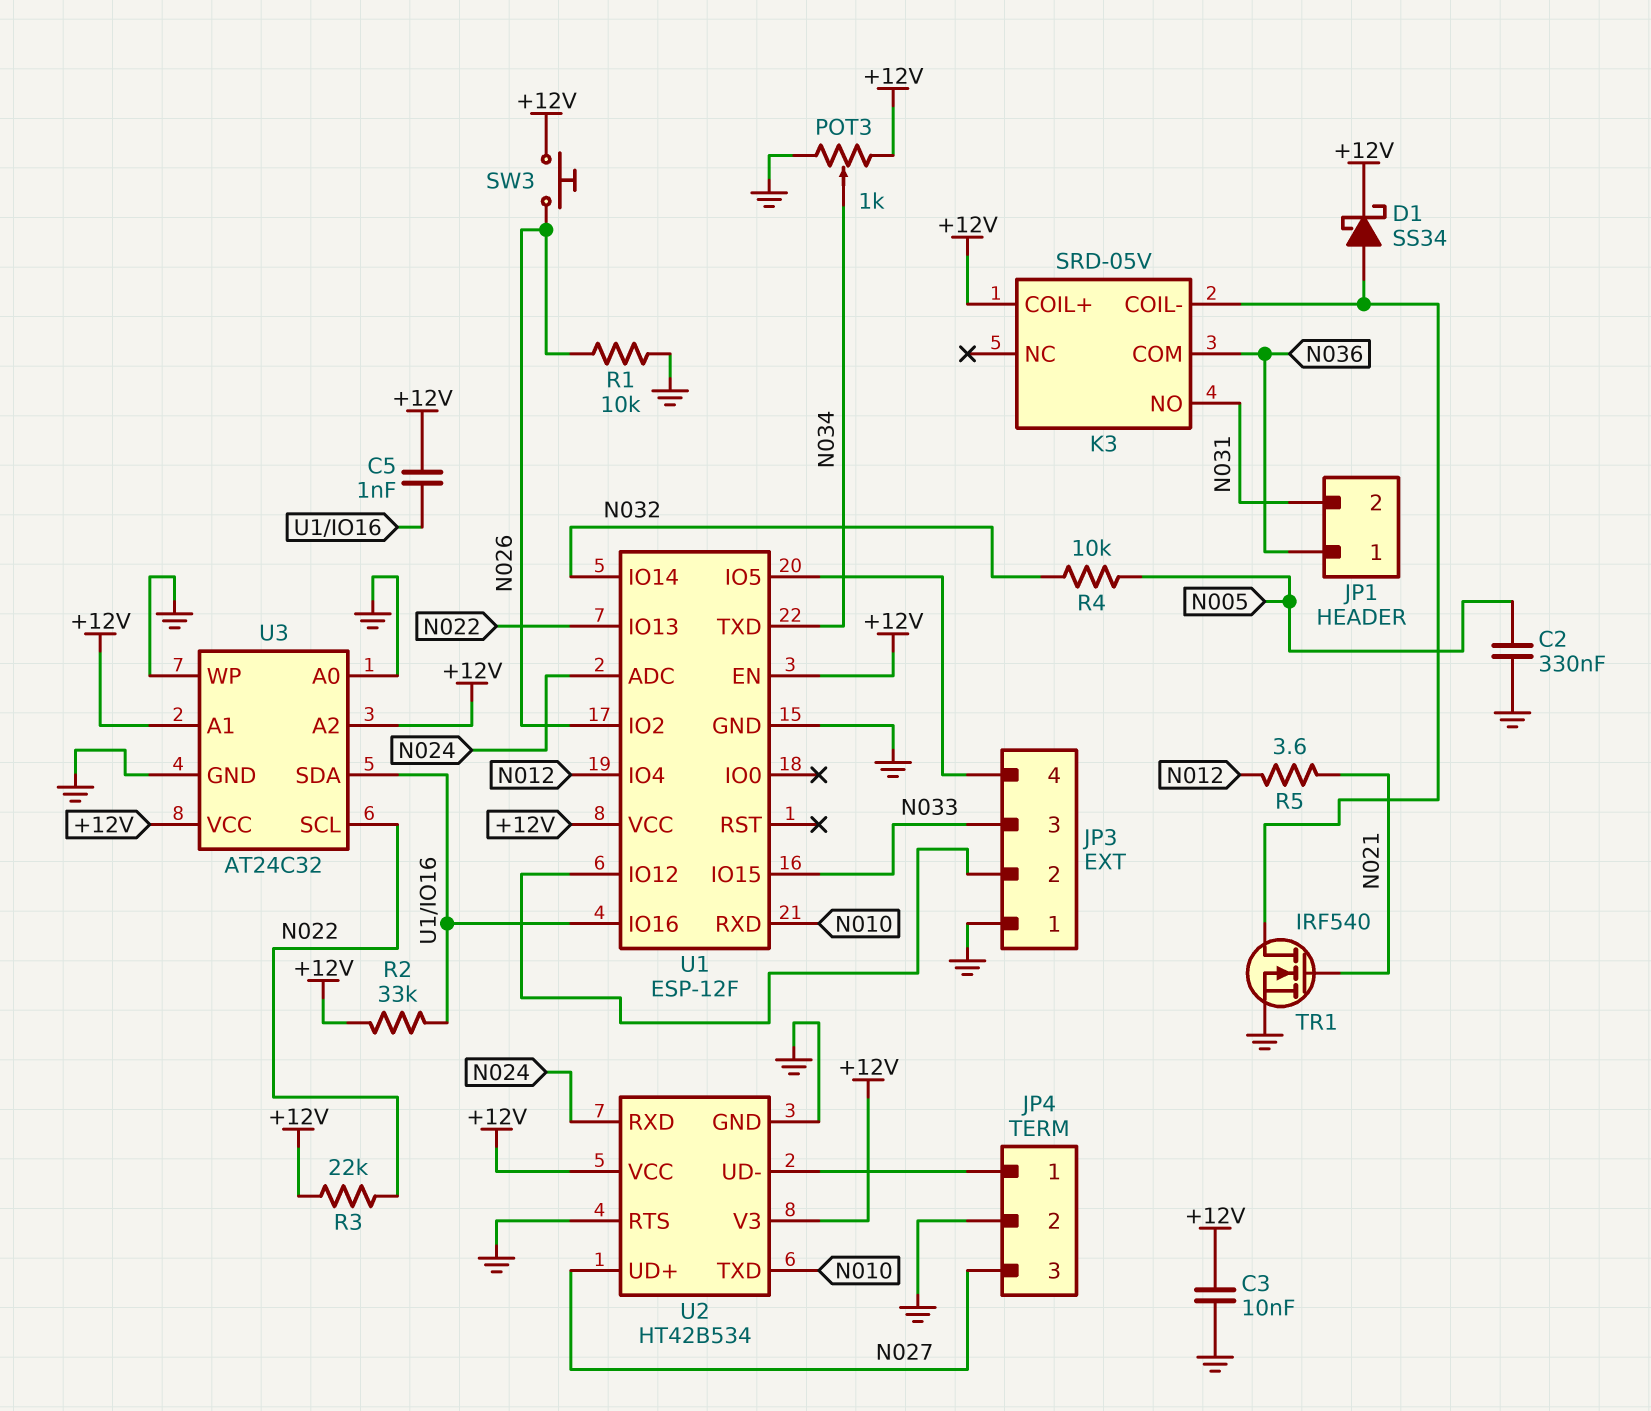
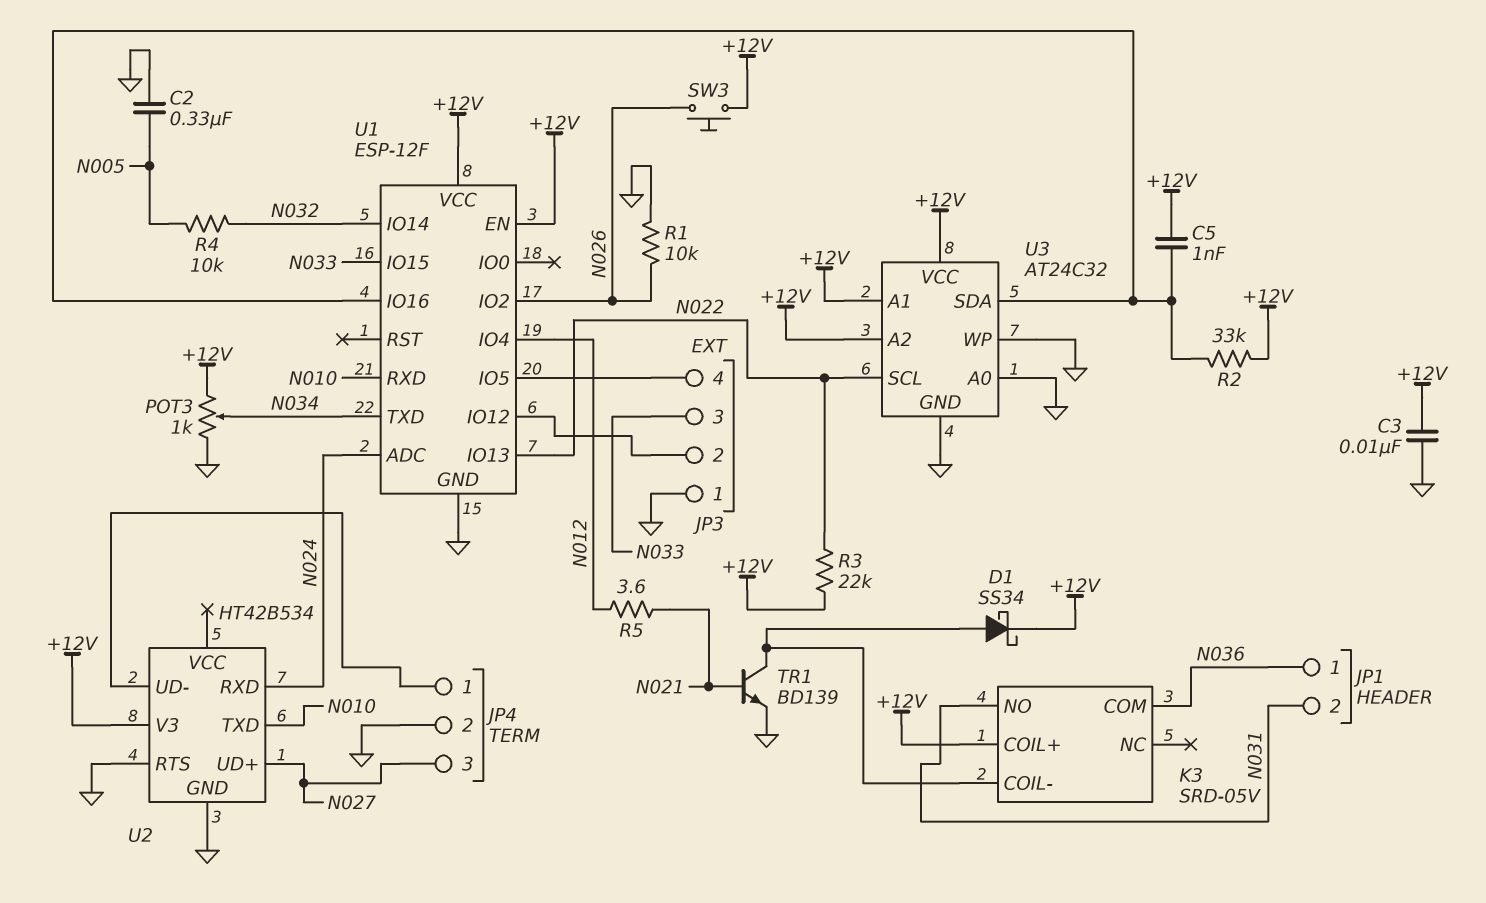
TR1: NMOS IRF540 (G N021, D K3/COIL-, S GND) -> NPN BD139 (B N021, C K3/COIL-, E GND)
U2 pin VCC: +12V -> none

